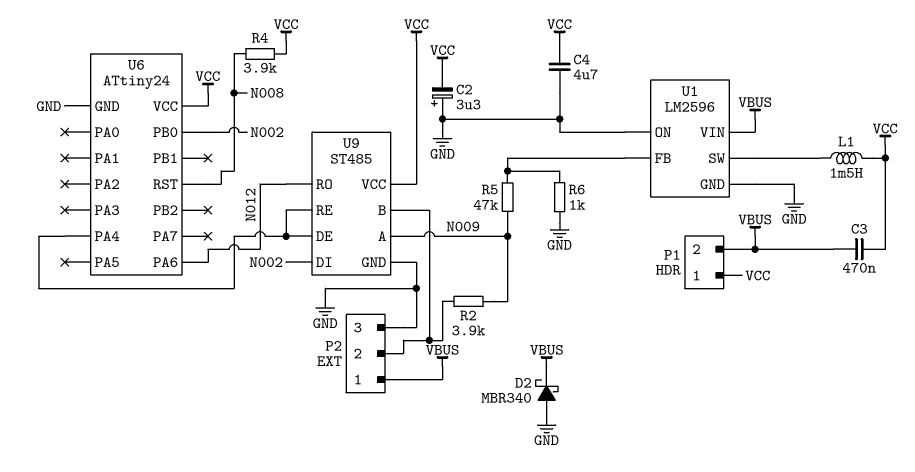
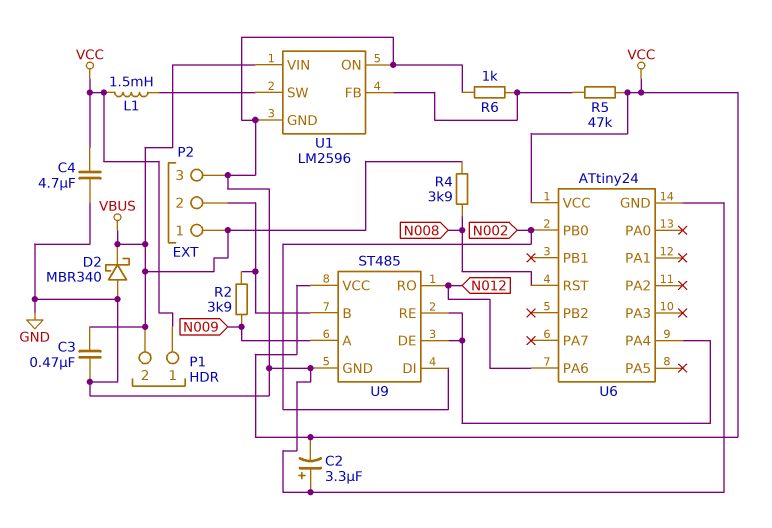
C3: 470nF (VBUS, VCC) -> 470nF (GND, VBUS)
R4: 3.9k (N008, VCC) -> 3.9k (N008, VBUS)
R5: 47k (N009, U1/FB) -> 47k (U1/FB, VCC)

